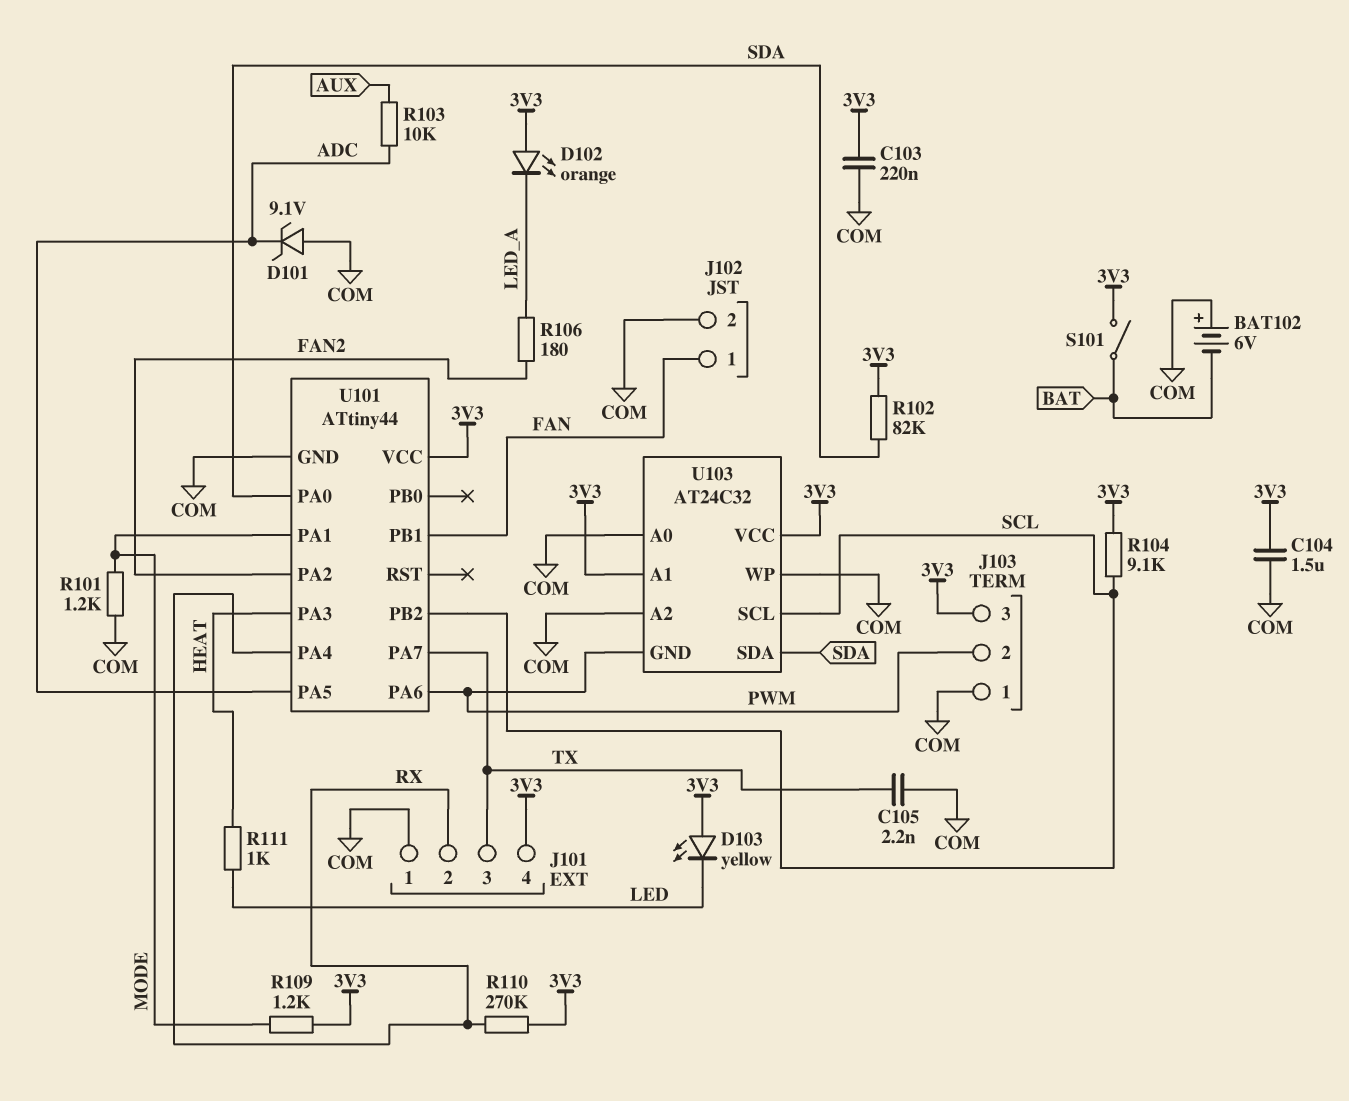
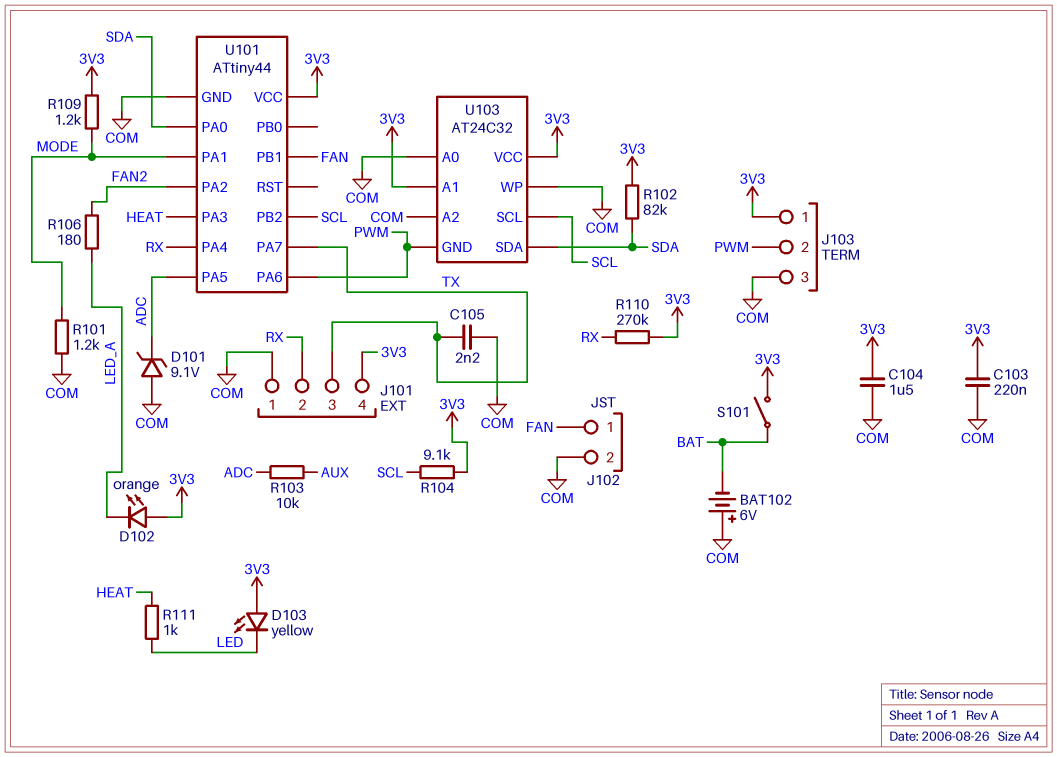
J103 pin 1: COM -> 3V3
J103 pin 3: 3V3 -> COM

